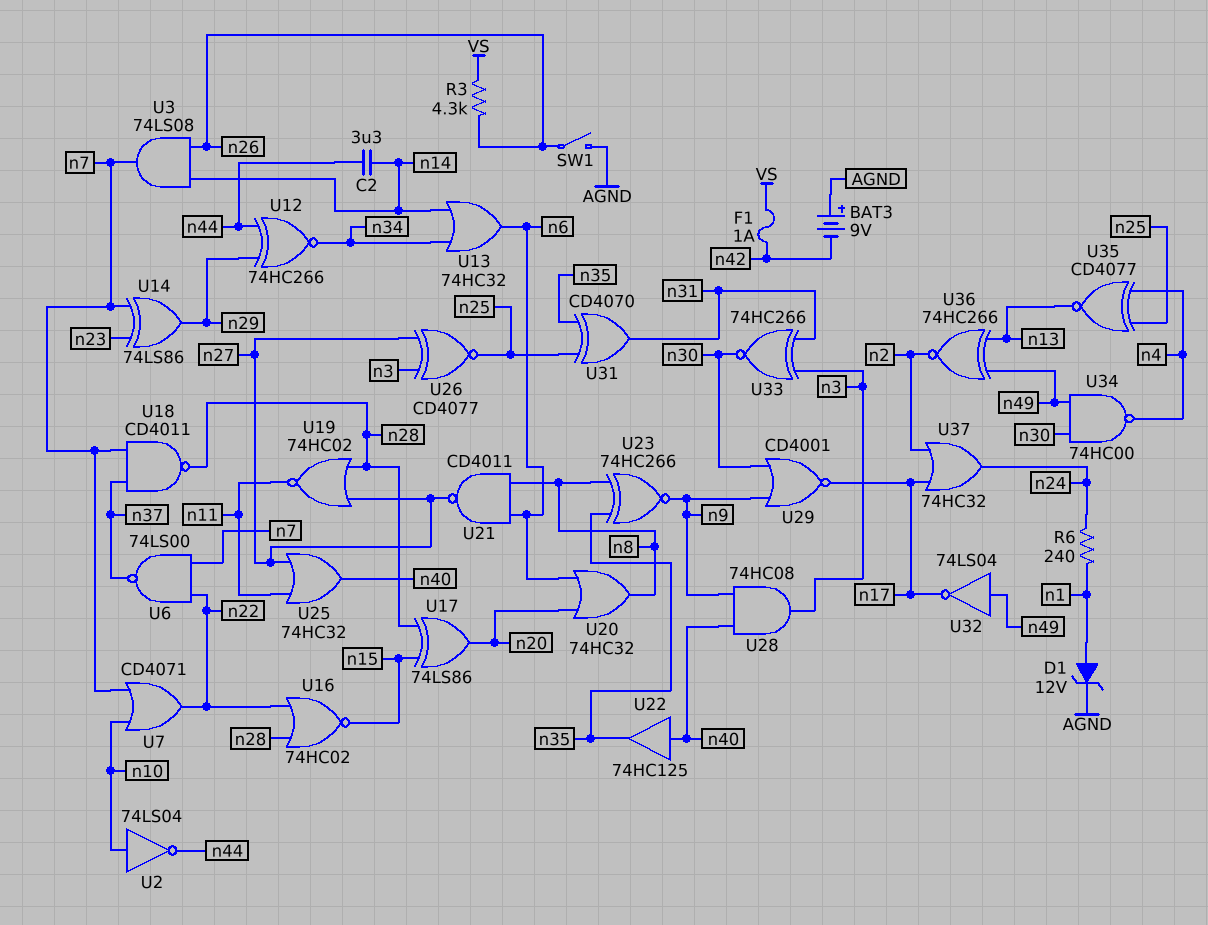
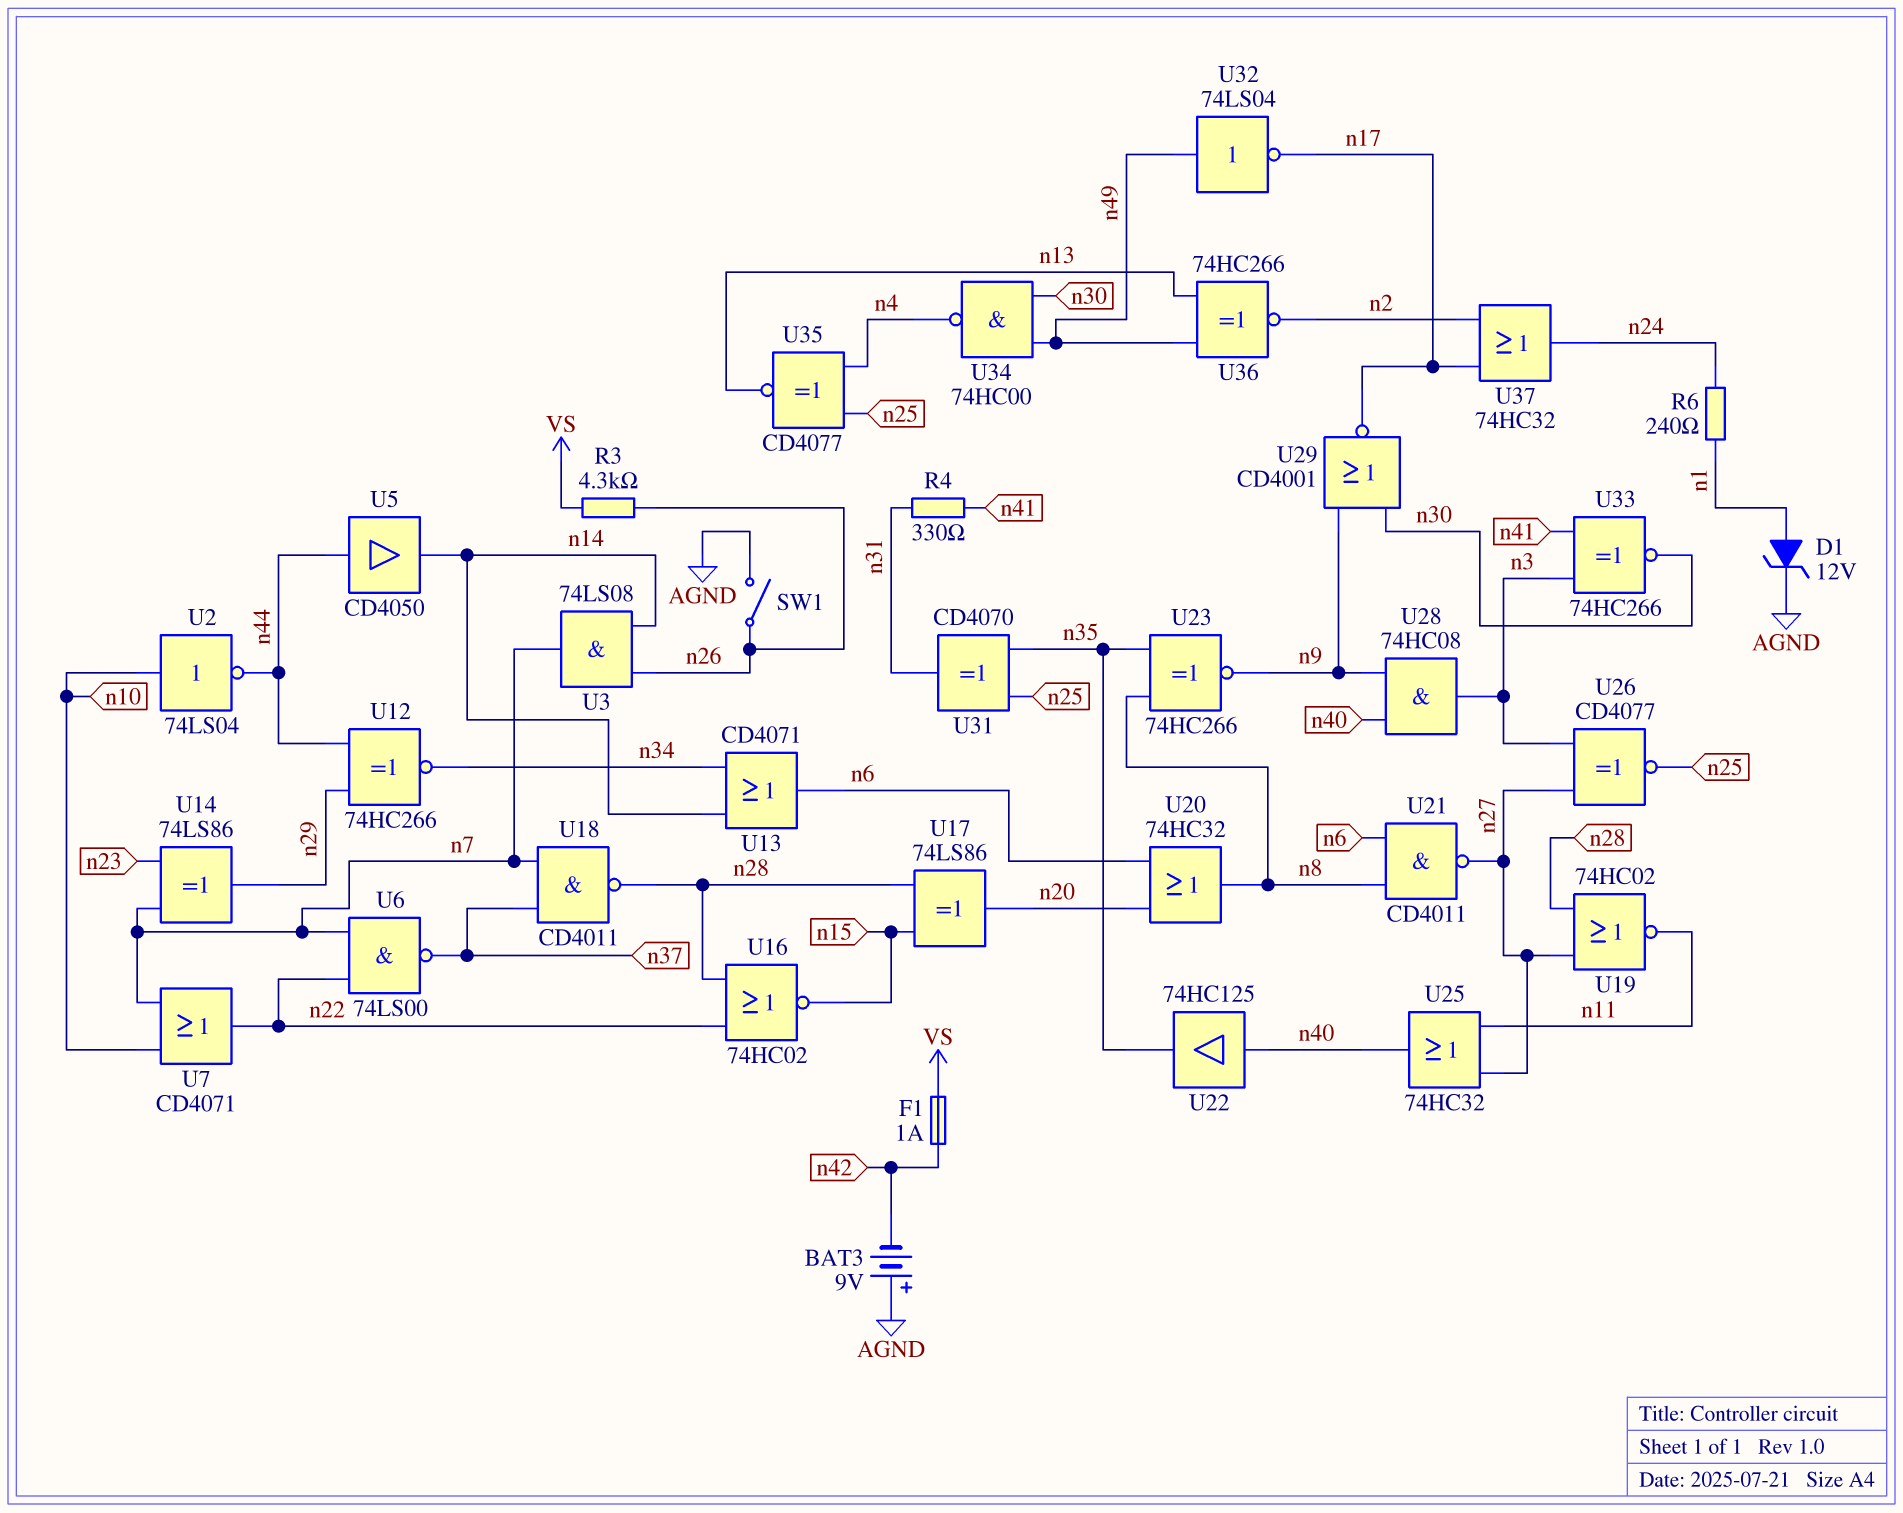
C2: 3.3uF (n14, n44) -> none
R4: none -> 330 (n31, n41)
U5: none -> buffer CD4050 (in n44, out n14)
U13: OR 74HC32 (in n14, in n34, out n6) -> OR CD4071 (in n14, in n34, out n6)
U33: XNOR 74HC266 (in n3, in n31, out n30) -> XNOR 74HC266 (in n3, in n41, out n30)

